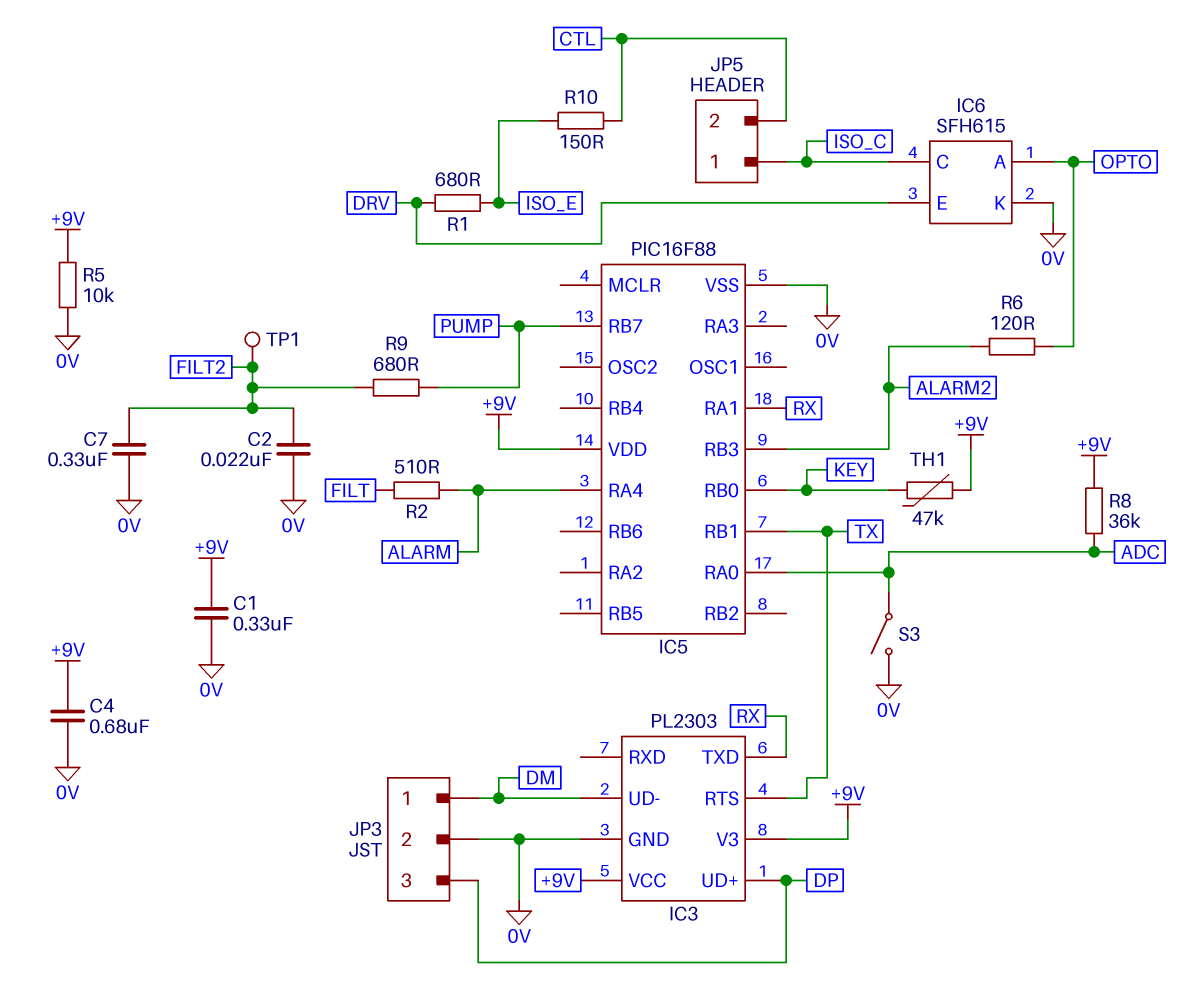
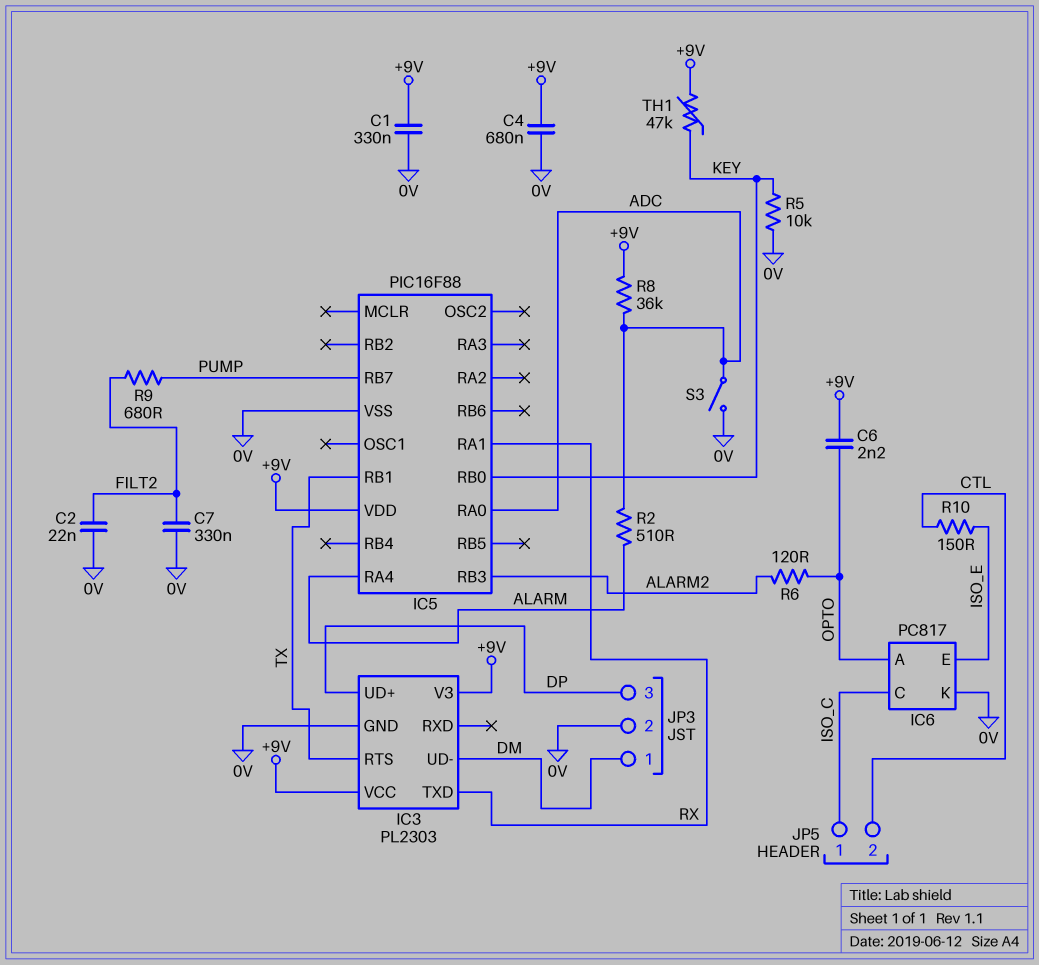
C6: none -> 2.2nF (+9V, OPTO)
IC6: SFH615 -> PC817
IC6 pin E: DRV -> ISO_E
R1: 680 (DRV, ISO_E) -> none
R2: 510 (ALARM, FILT) -> 510 (ADC, ALARM)
R5: 10k (+9V, 0V) -> 10k (0V, KEY)
TP1: test point (FILT2) -> none

